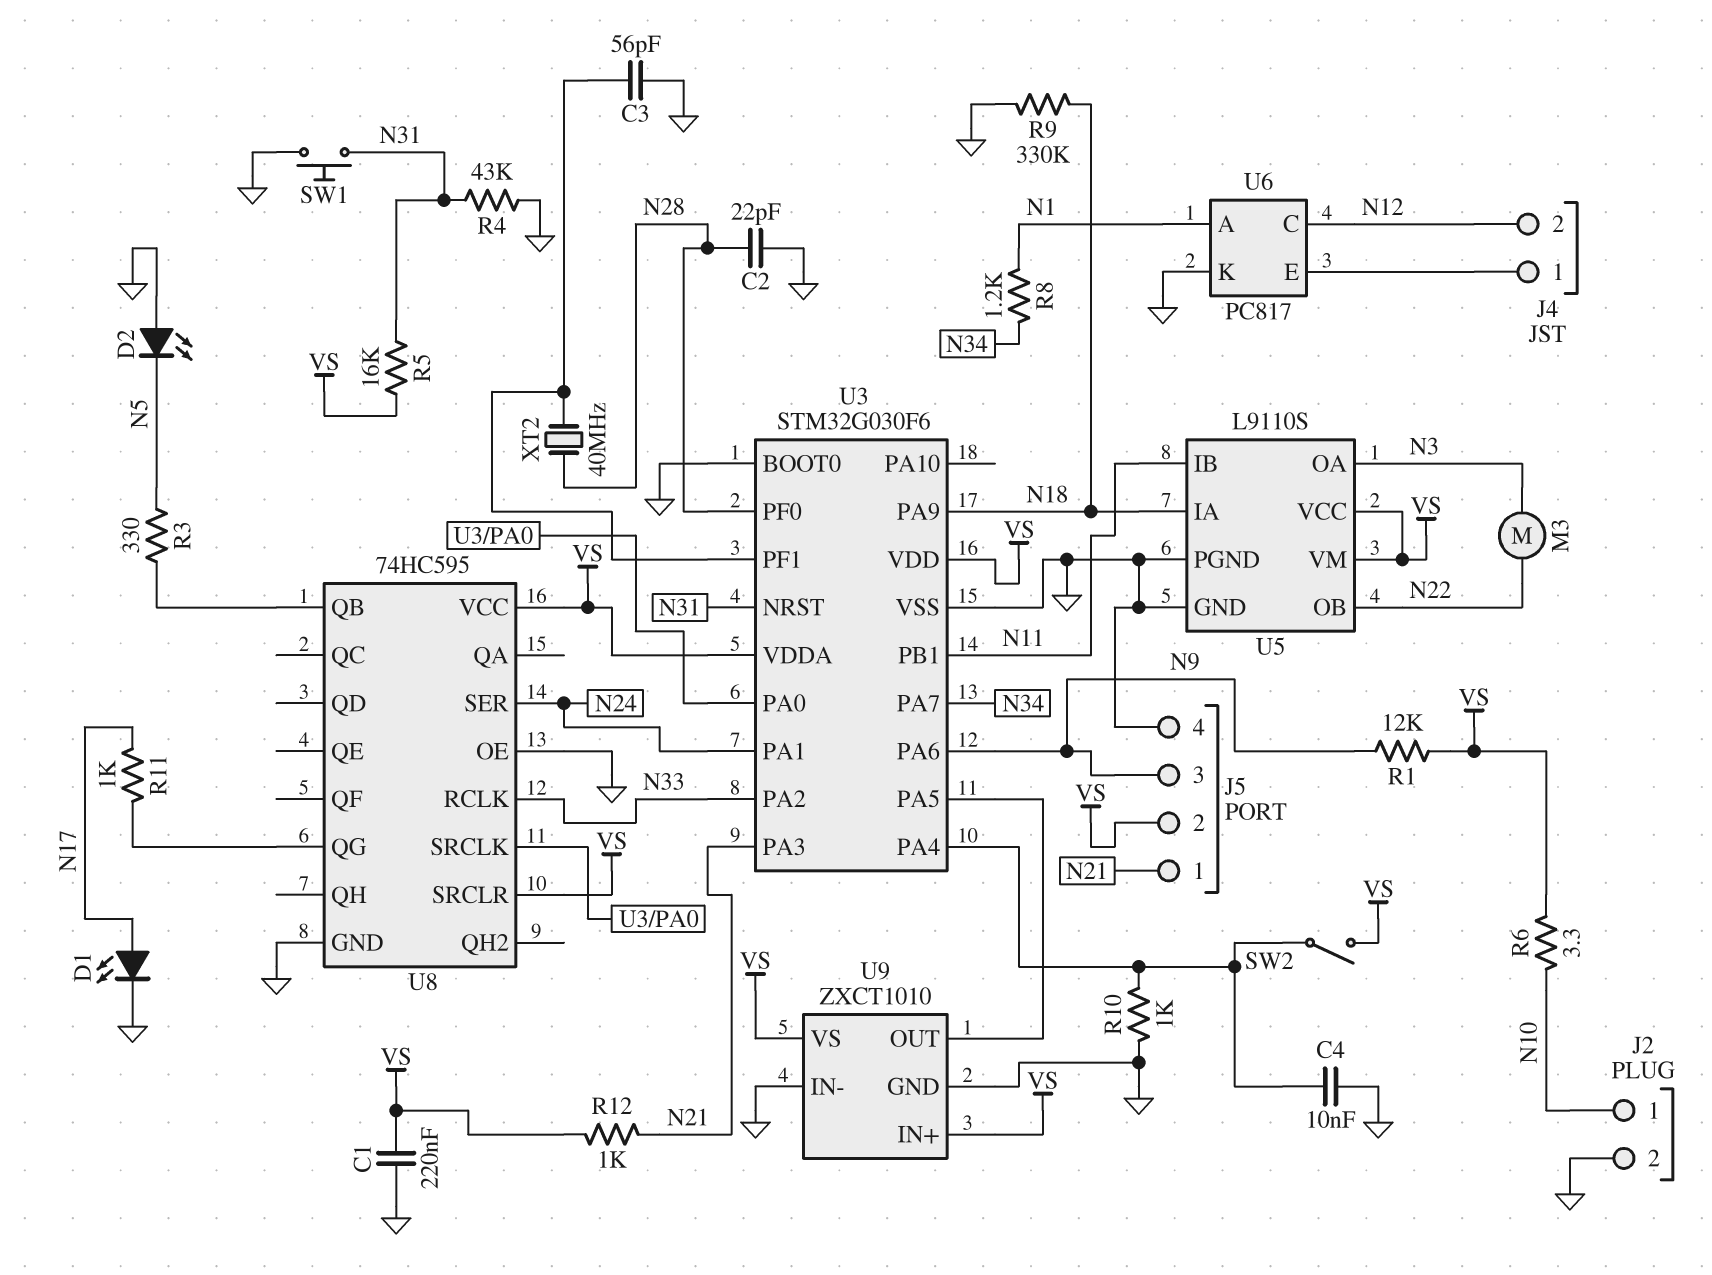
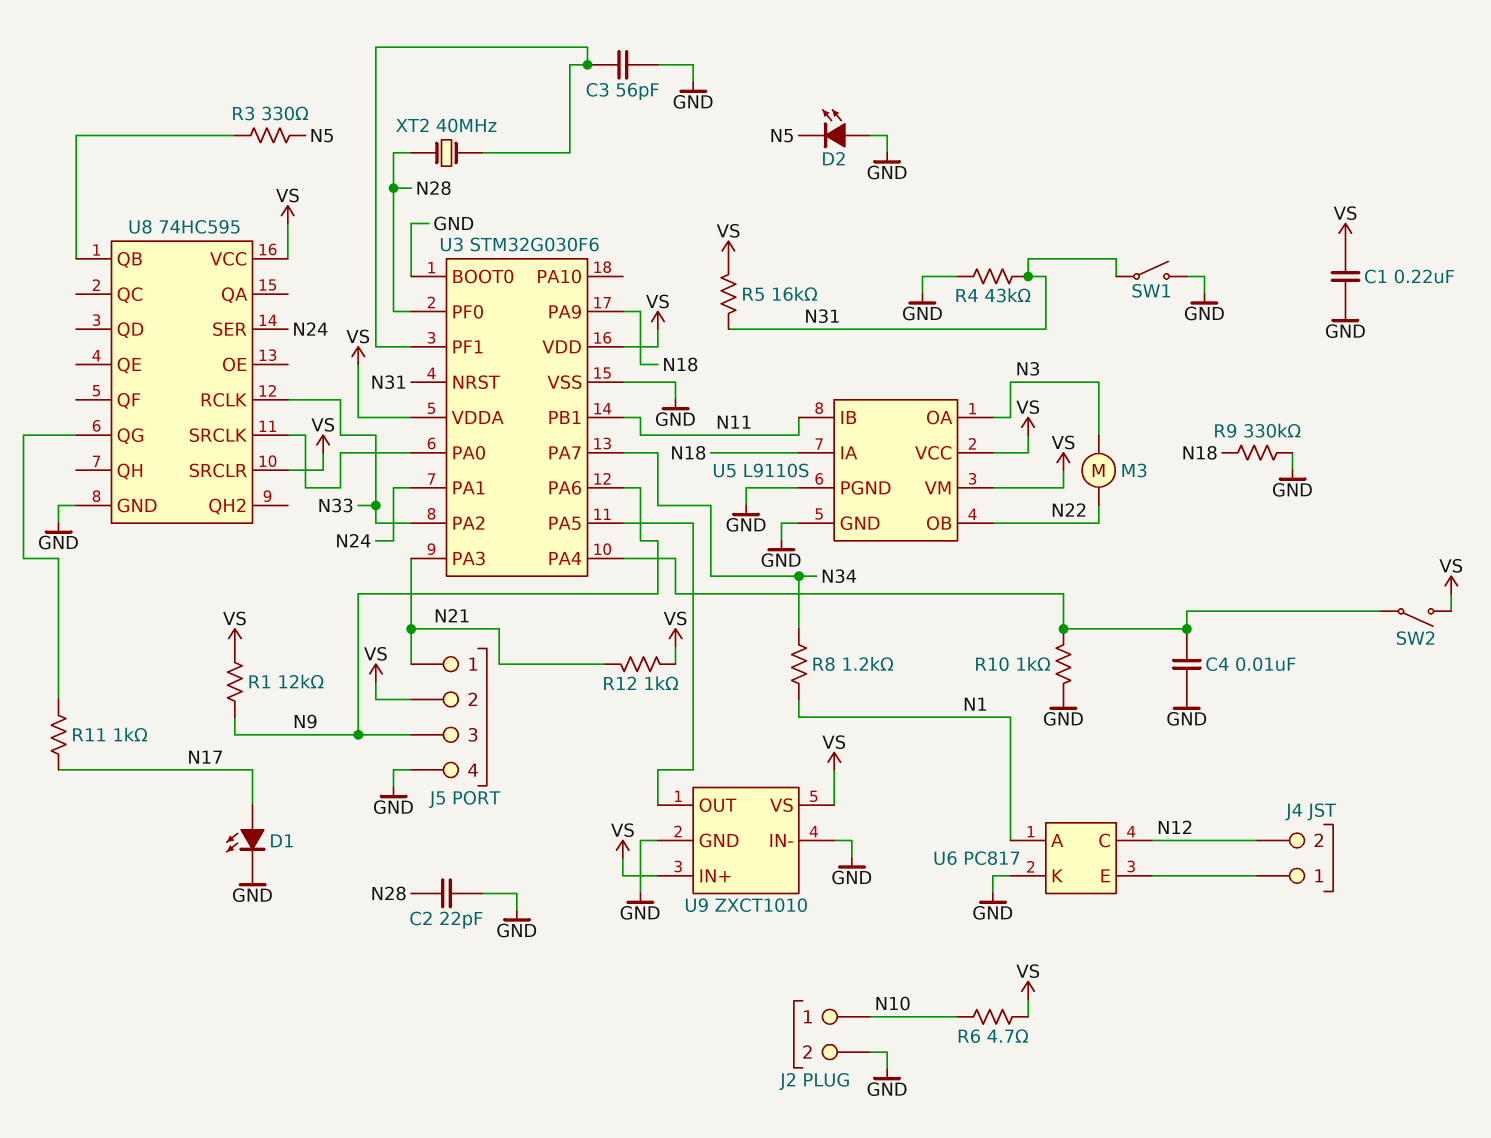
R6: 3.3 (N10, VS) -> 4.7 (N10, VS)
SW1: button (GND, N31) -> switch (GND, N31)
U8 pin OE: GND -> none

